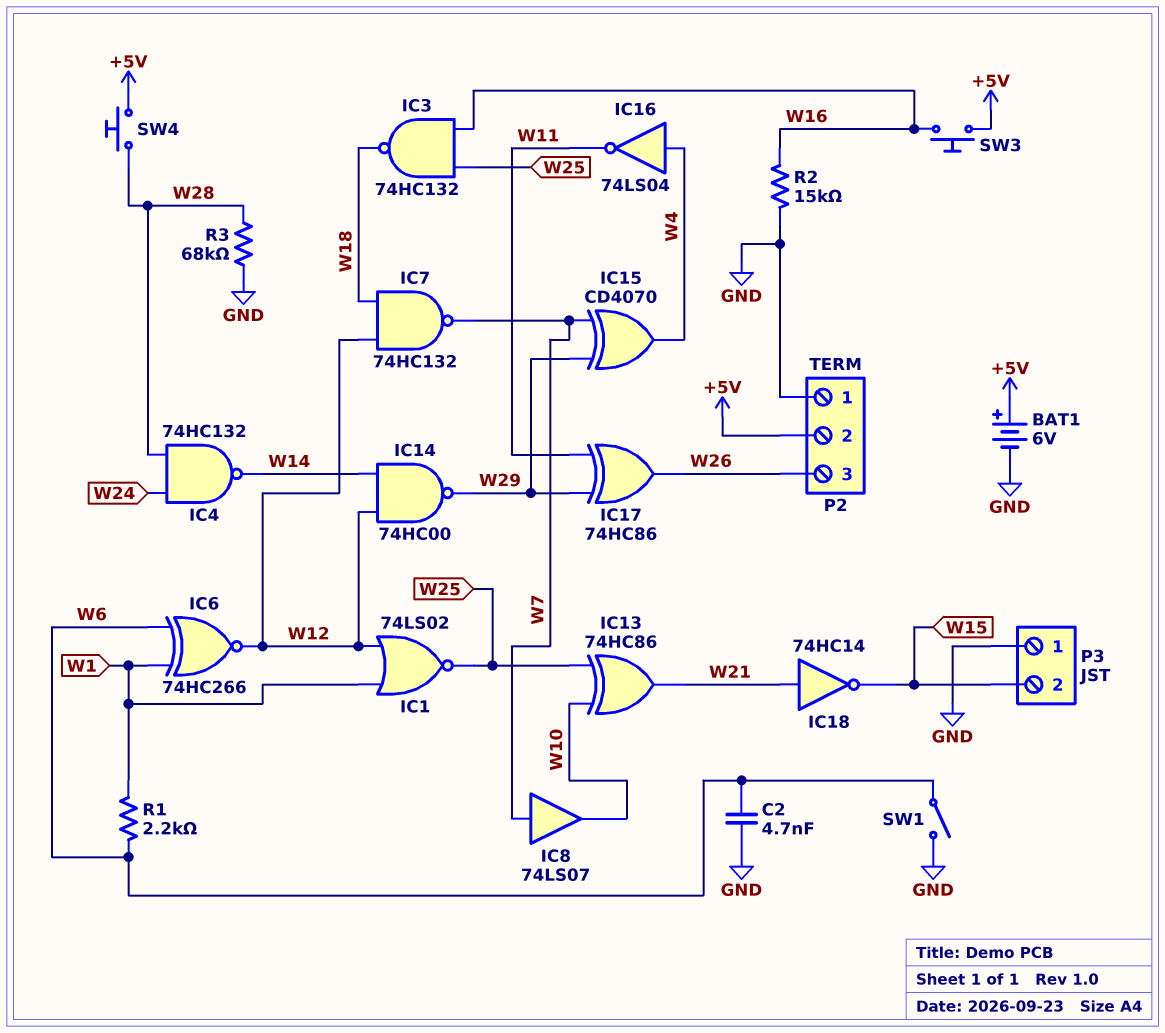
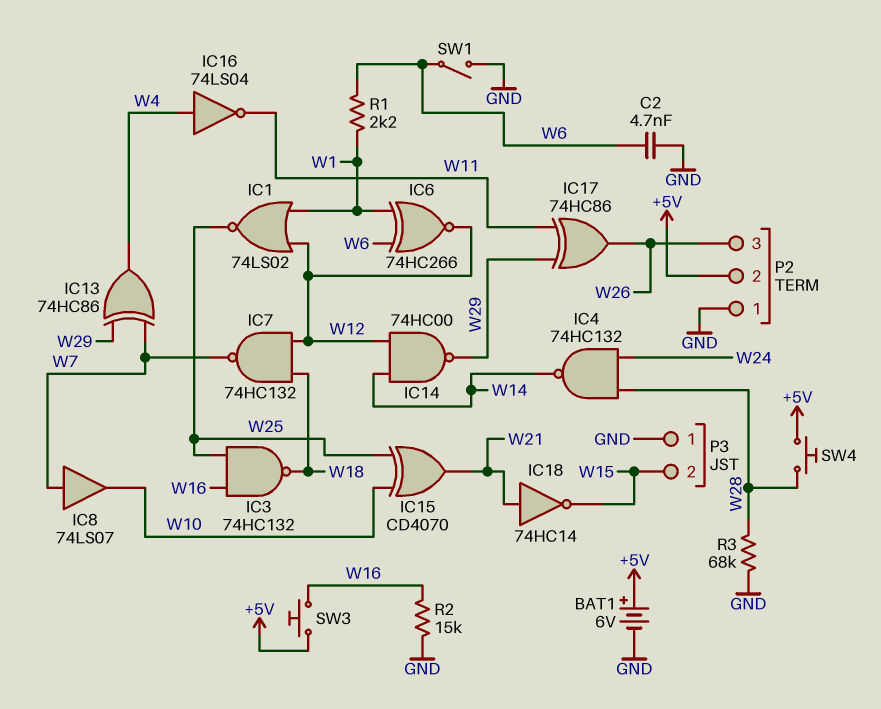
IC13: XOR 74HC86 (in W10, in W25, out W21) -> XOR 74HC86 (in W7, in W29, out W4)
IC15: XOR CD4070 (in W7, in W29, out W4) -> XOR CD4070 (in W10, in W25, out W21)

